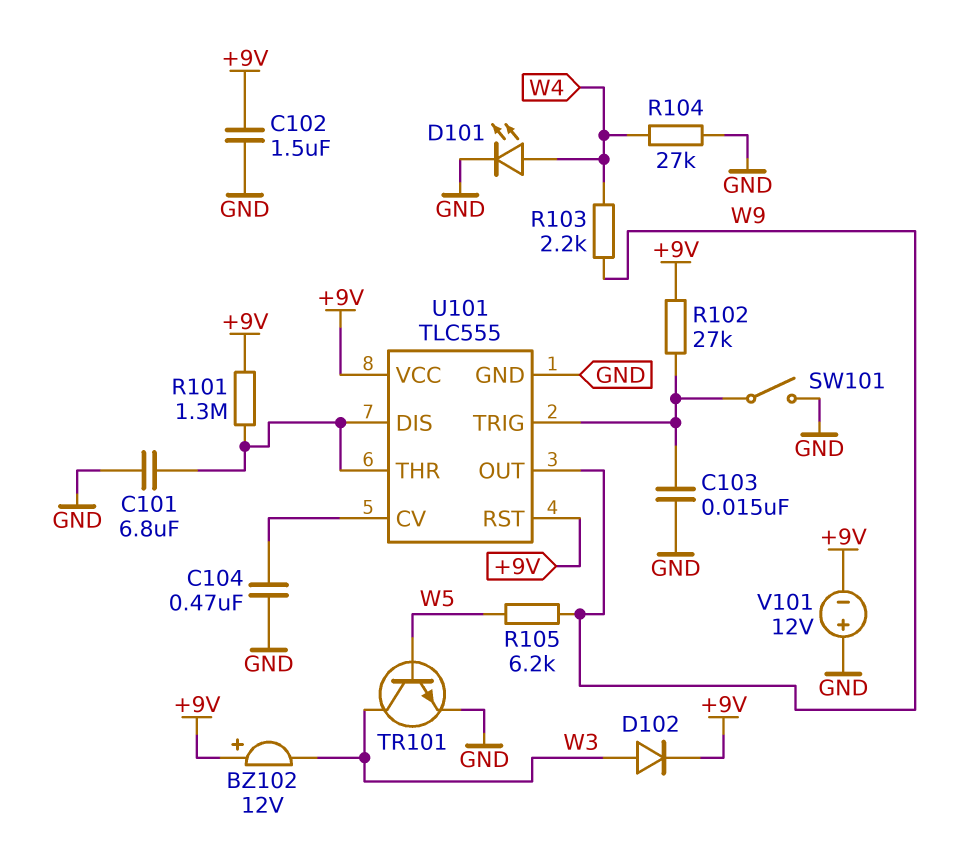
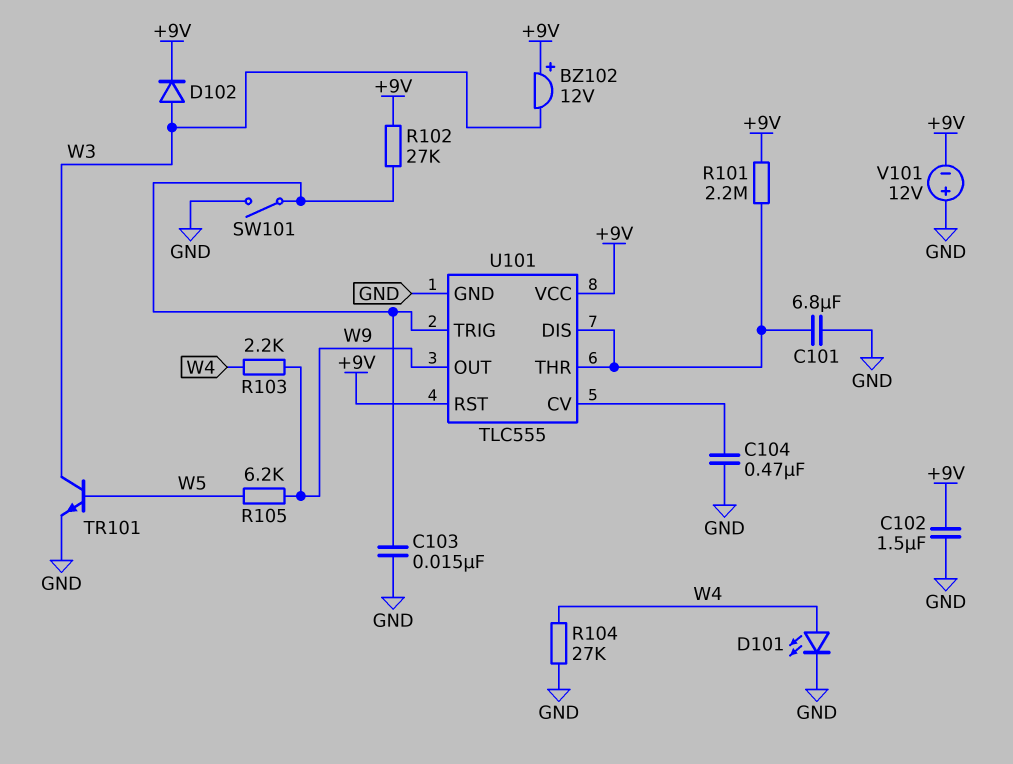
R101: 1.3M (+9V, U101/DIS) -> 2.2M (+9V, U101/DIS)

